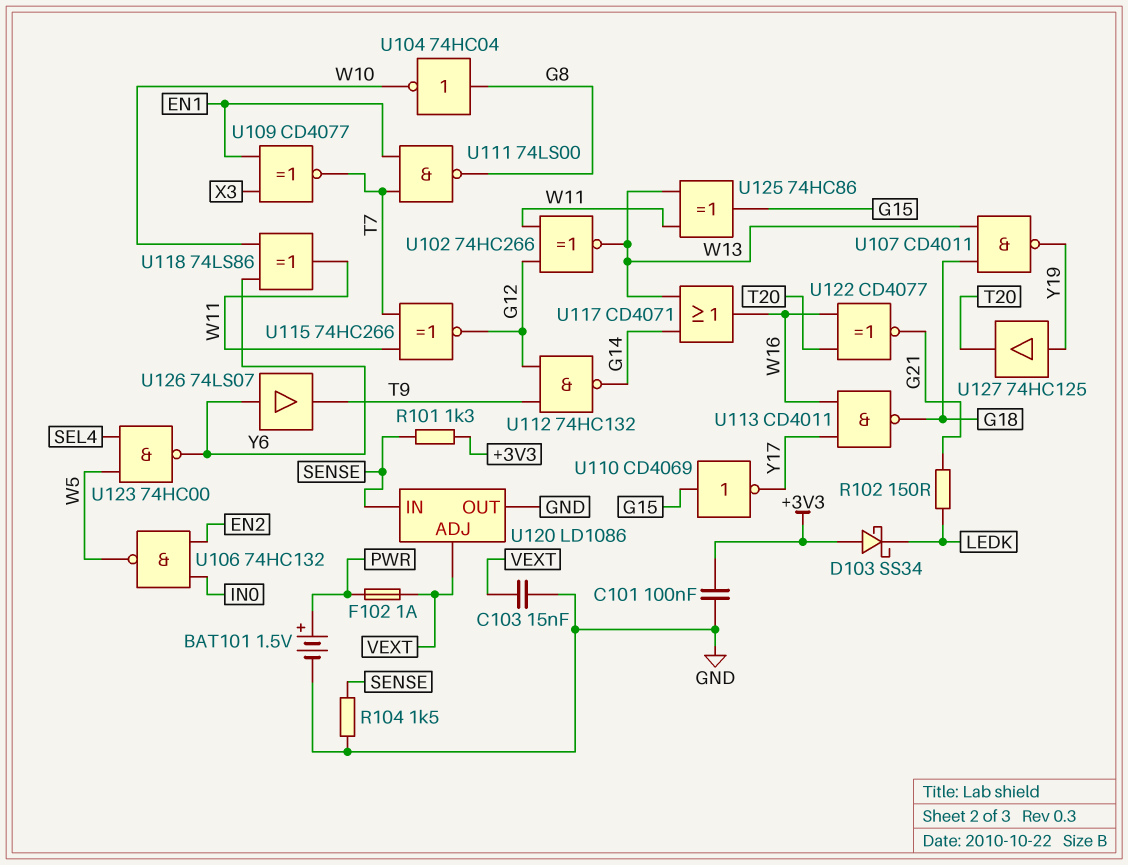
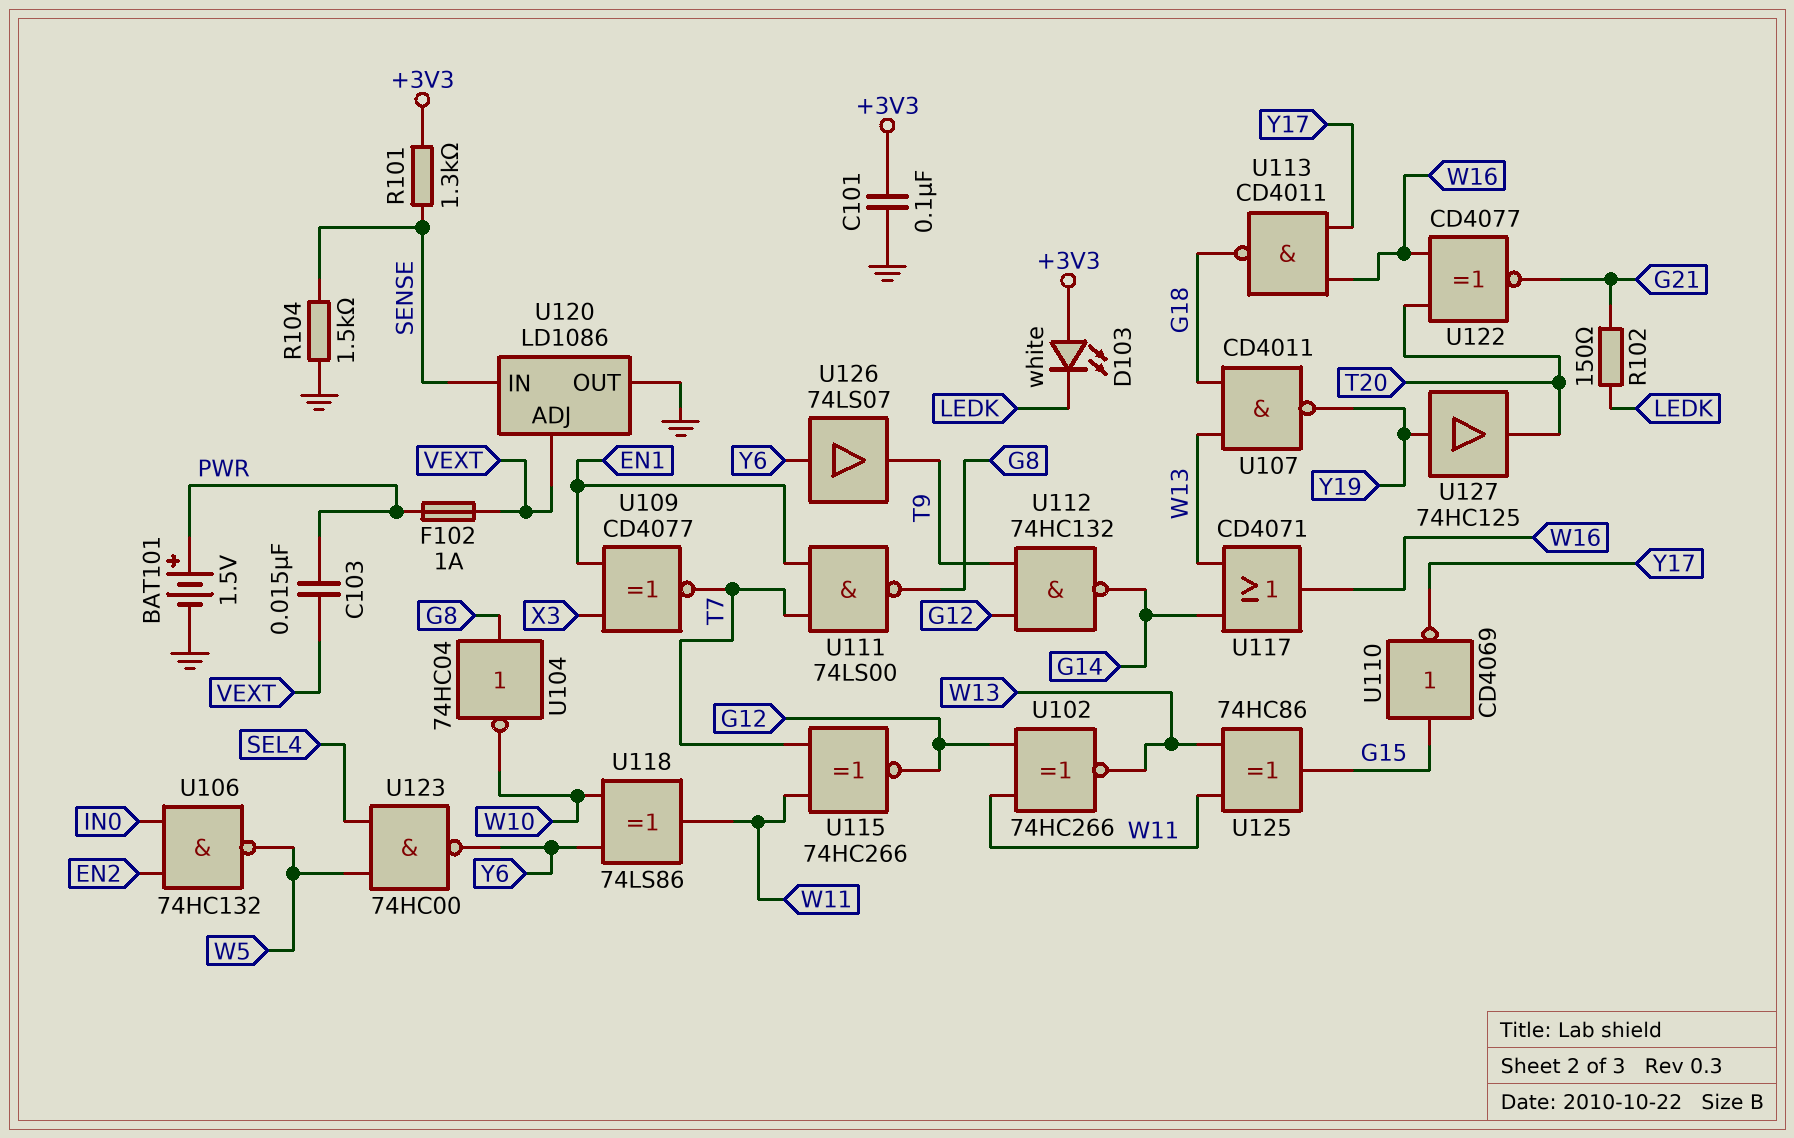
C103: 15nF (GND, VEXT) -> 15nF (PWR, VEXT)
D103: schottky SS34 (A +3V3, K LEDK) -> LED white (A +3V3, K LEDK)

